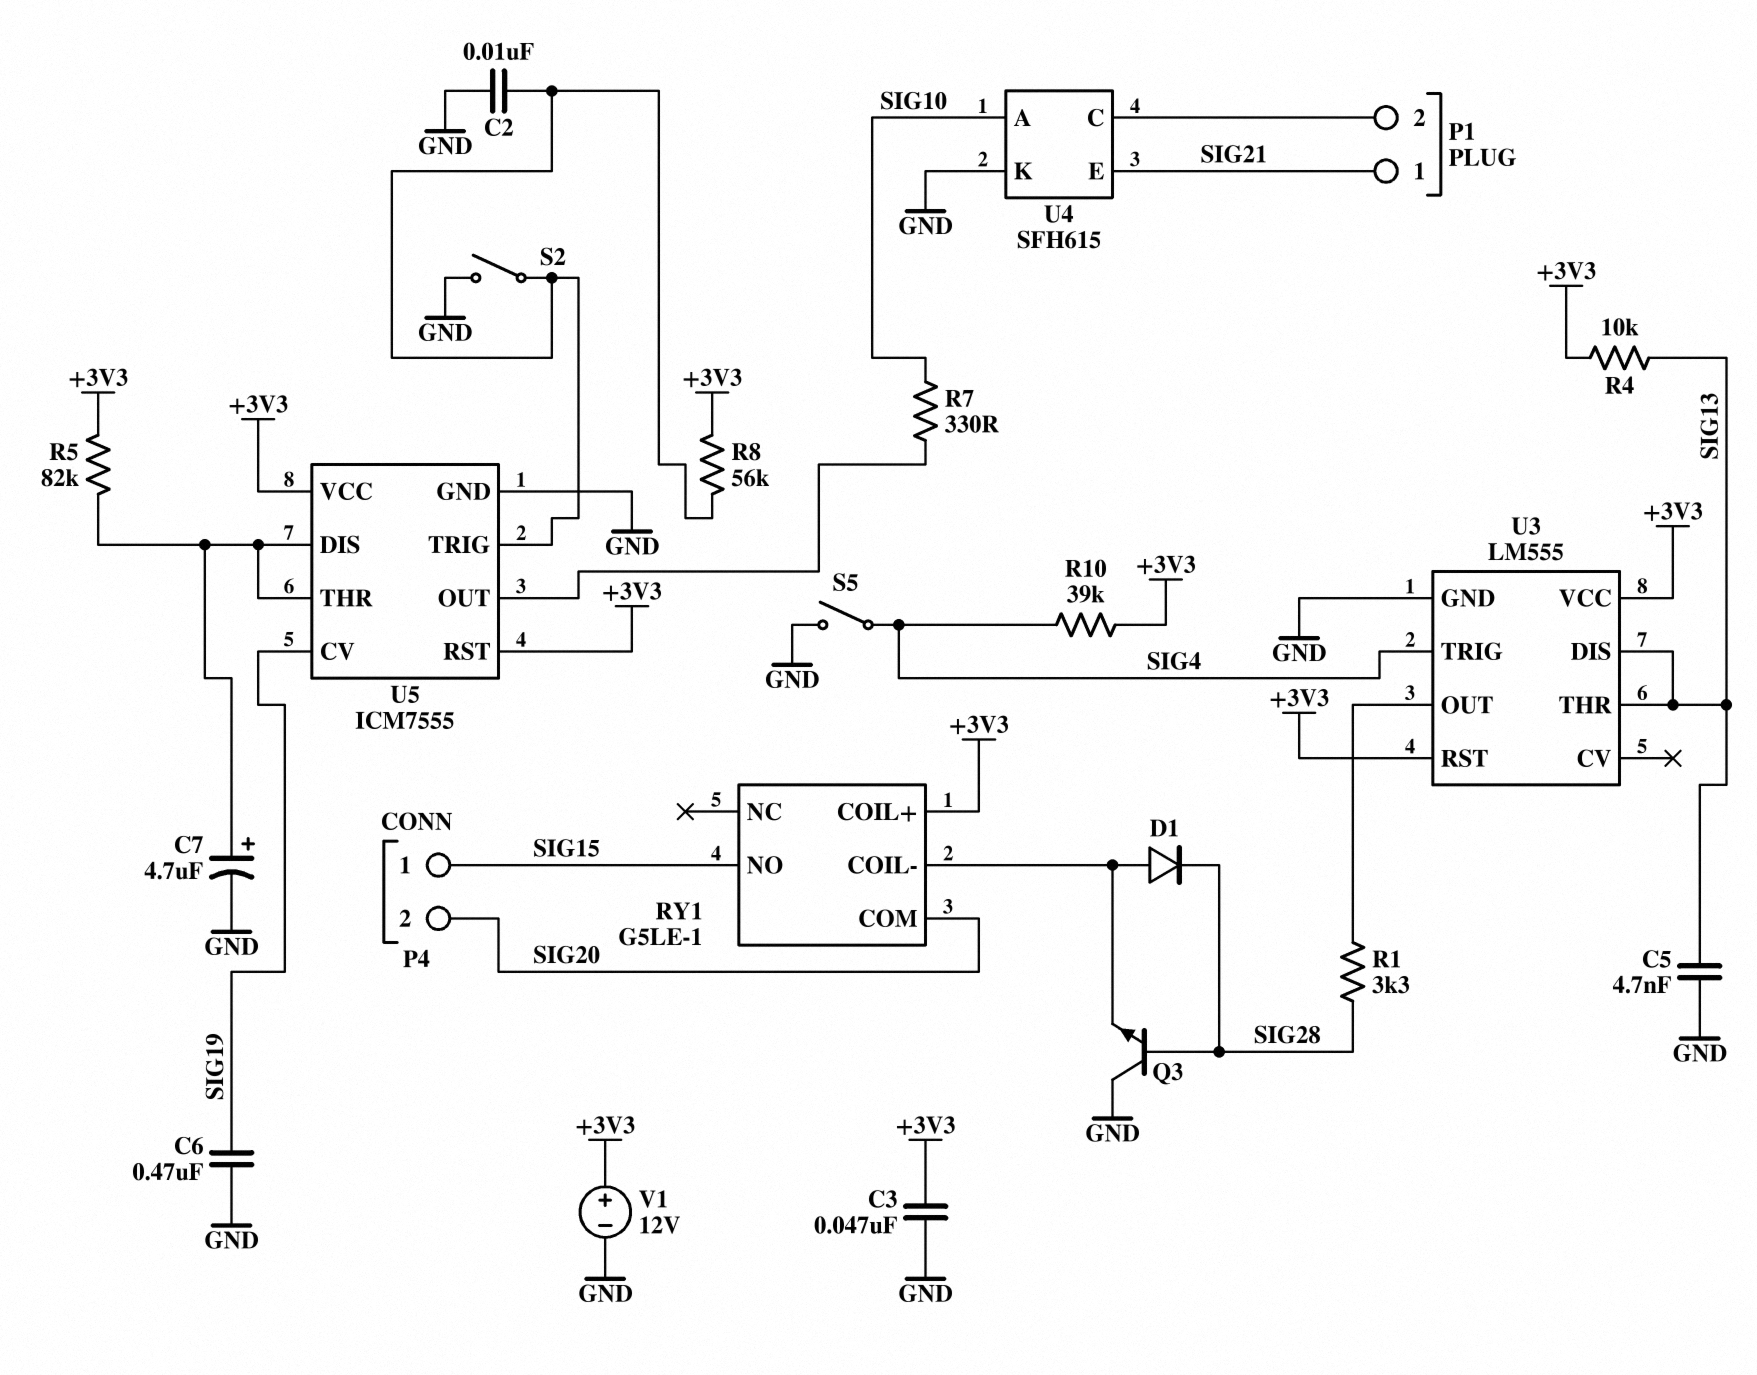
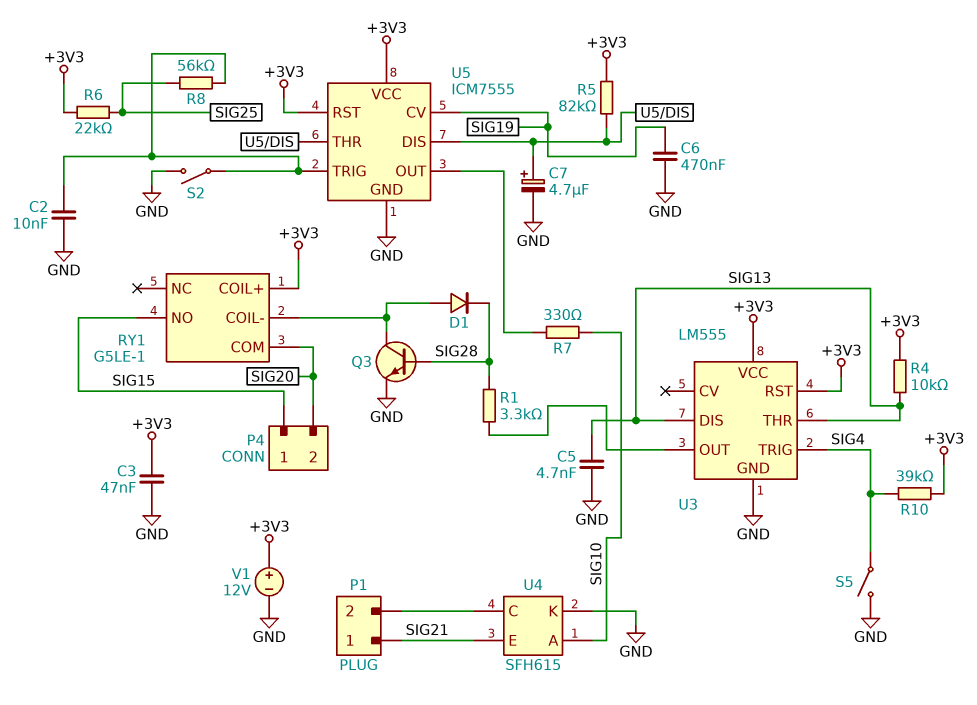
Q3: NPN (B SIG28, C GND, E RY1/COIL-) -> NPN (B SIG28, C RY1/COIL-, E GND)
R6: none -> 22k (+3V3, SIG25)
R8: 56k (+3V3, U5/TRIG) -> 56k (SIG25, U5/TRIG)

